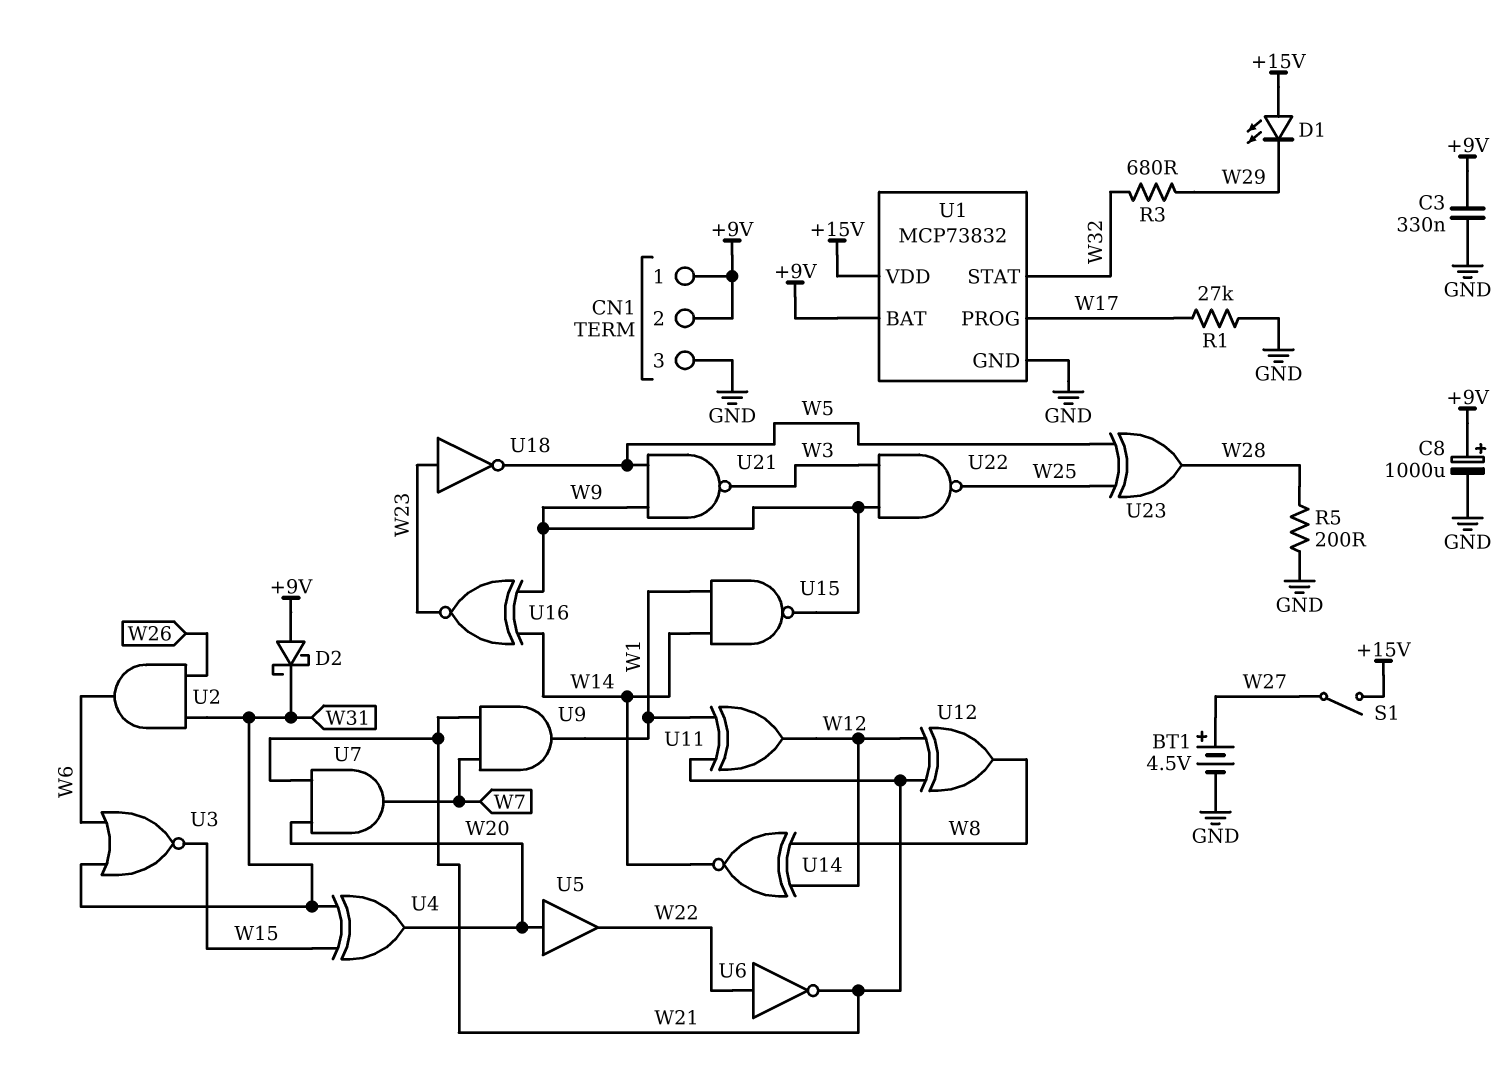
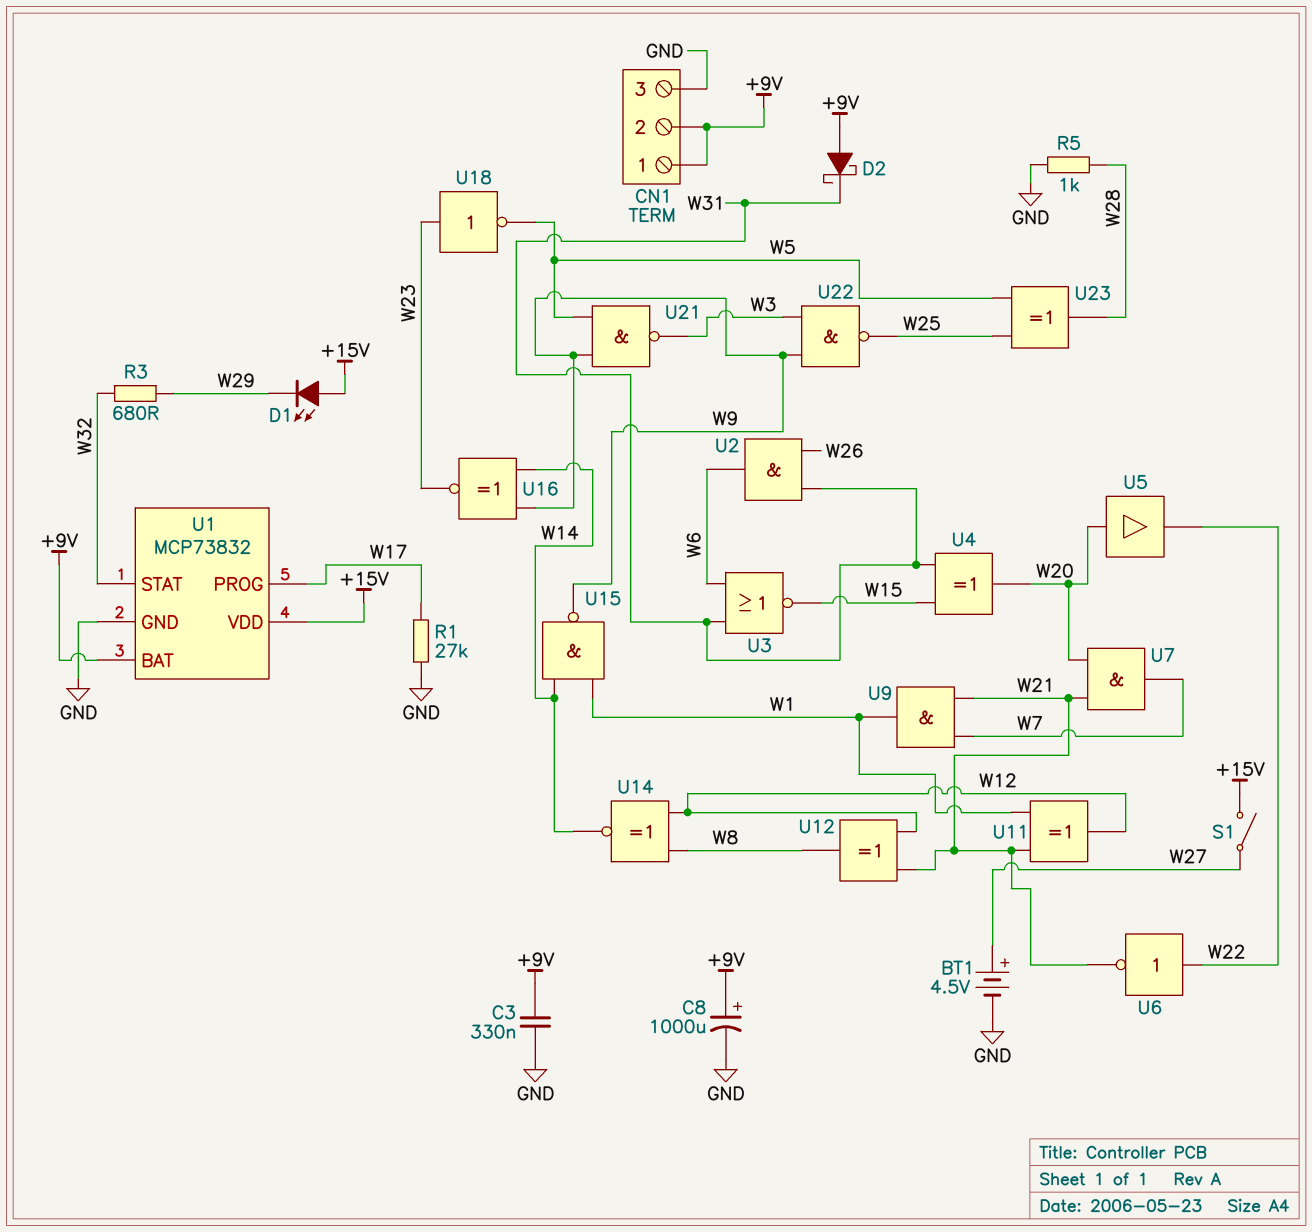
R5: 200 (GND, W28) -> 1k (GND, W28)

